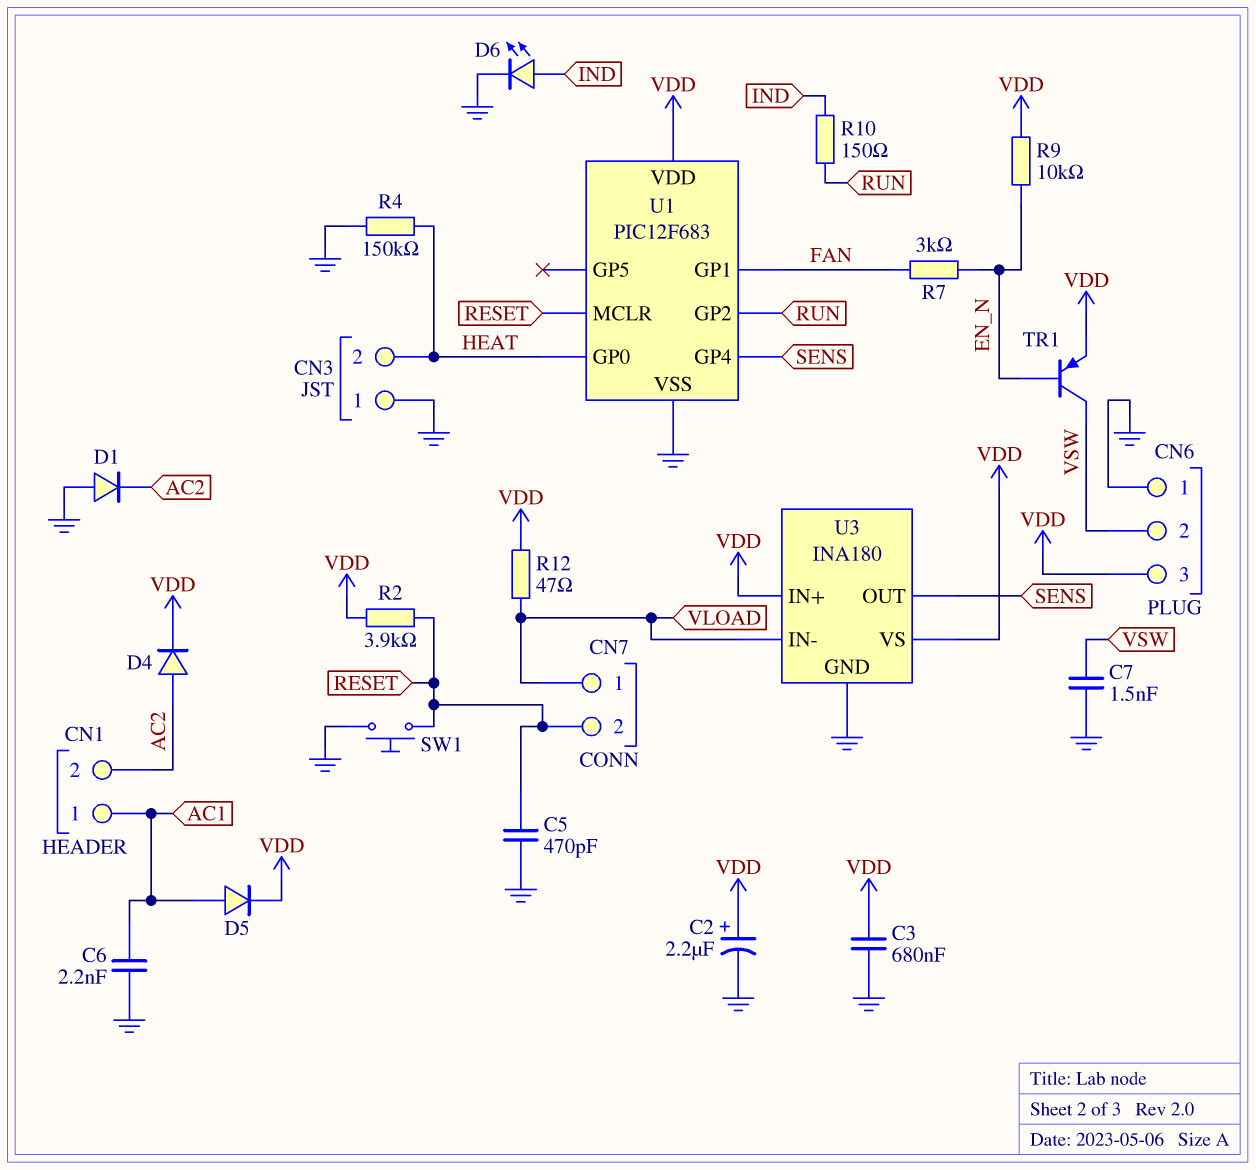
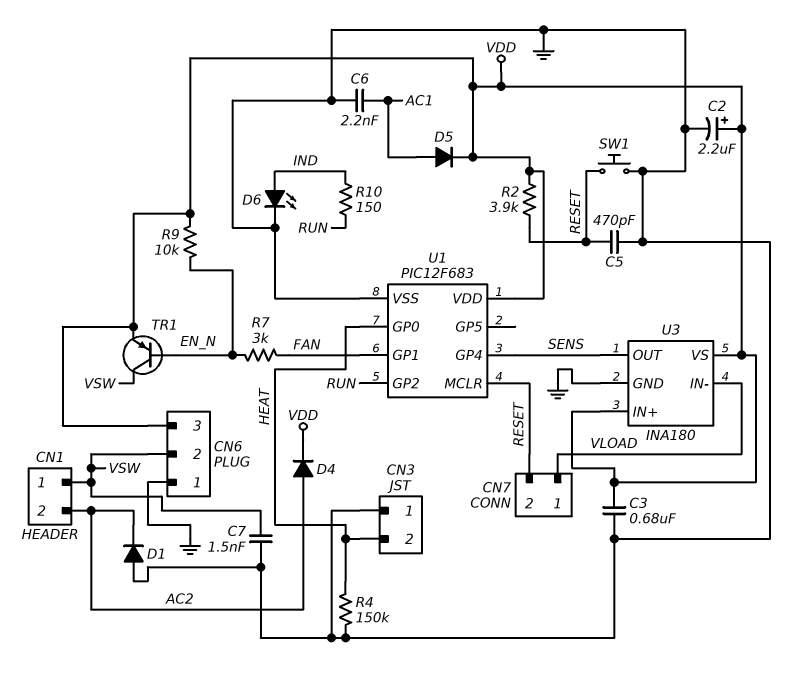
CN1 pin 1: AC1 -> VSW
R12: 47 (VDD, VLOAD) -> none

